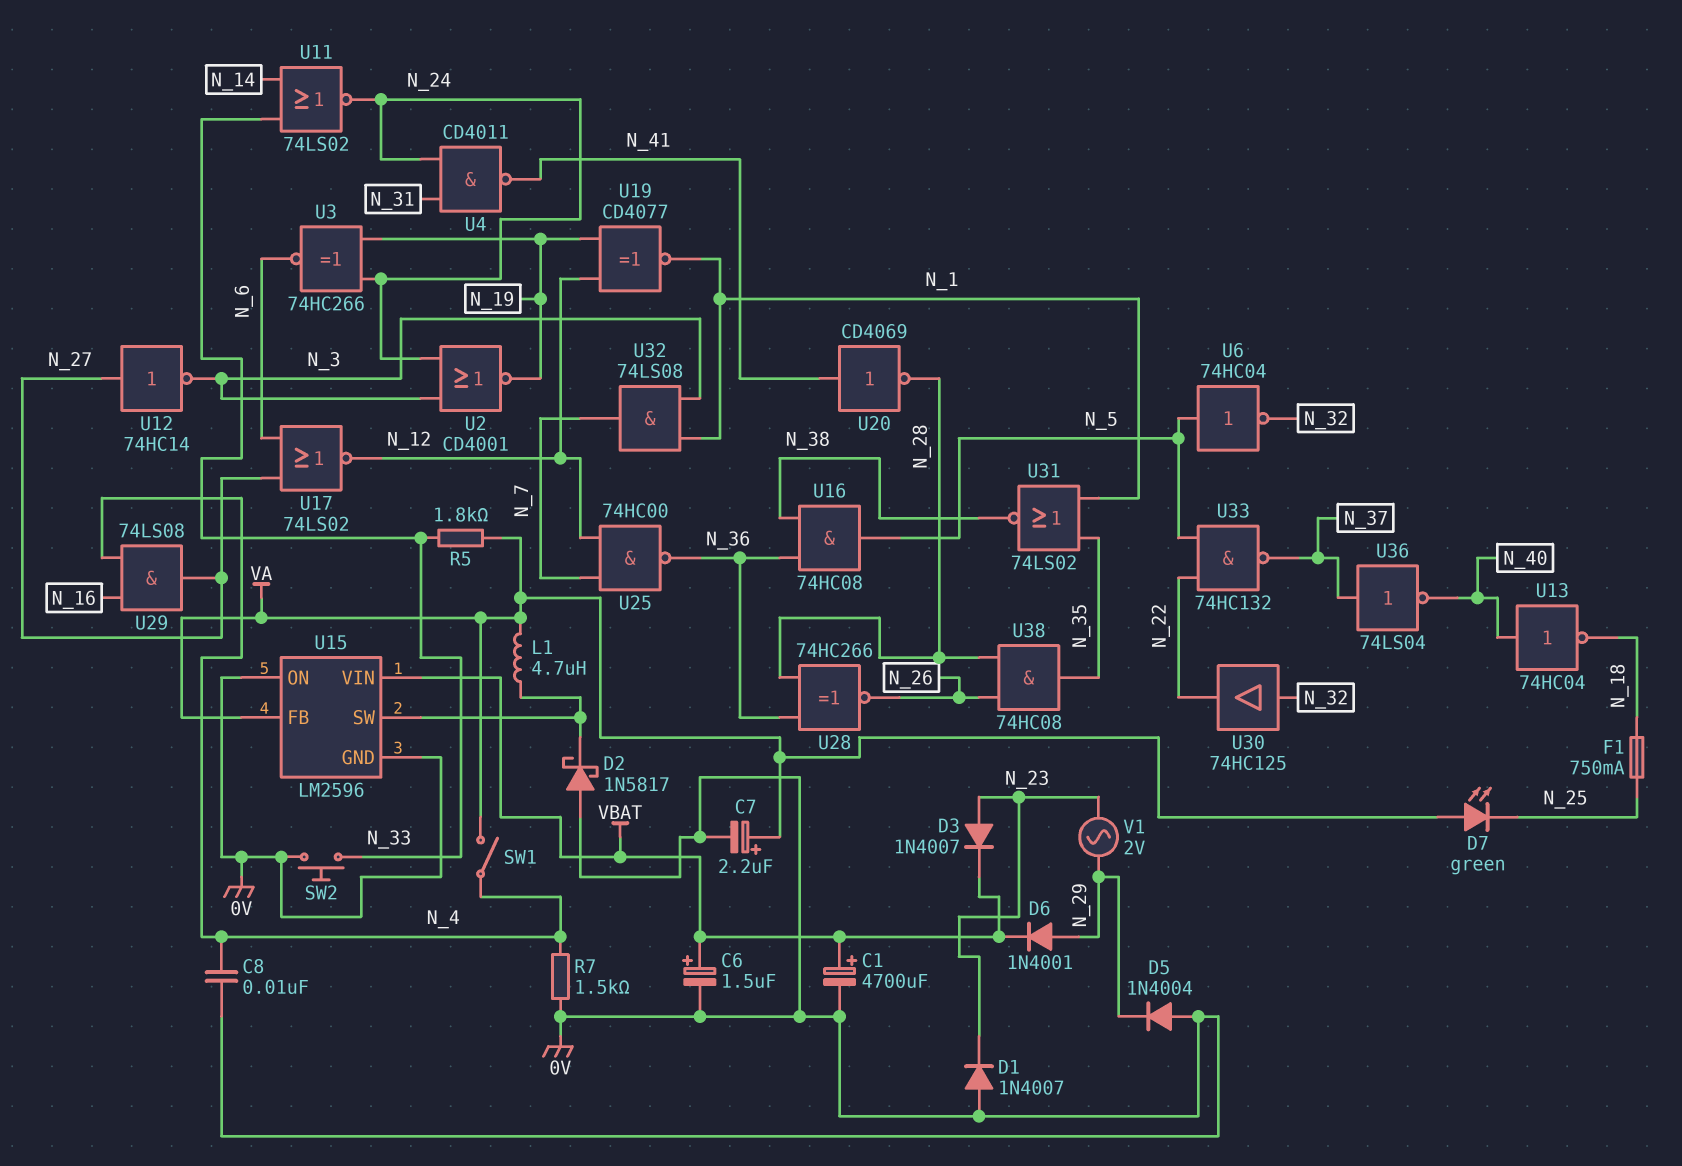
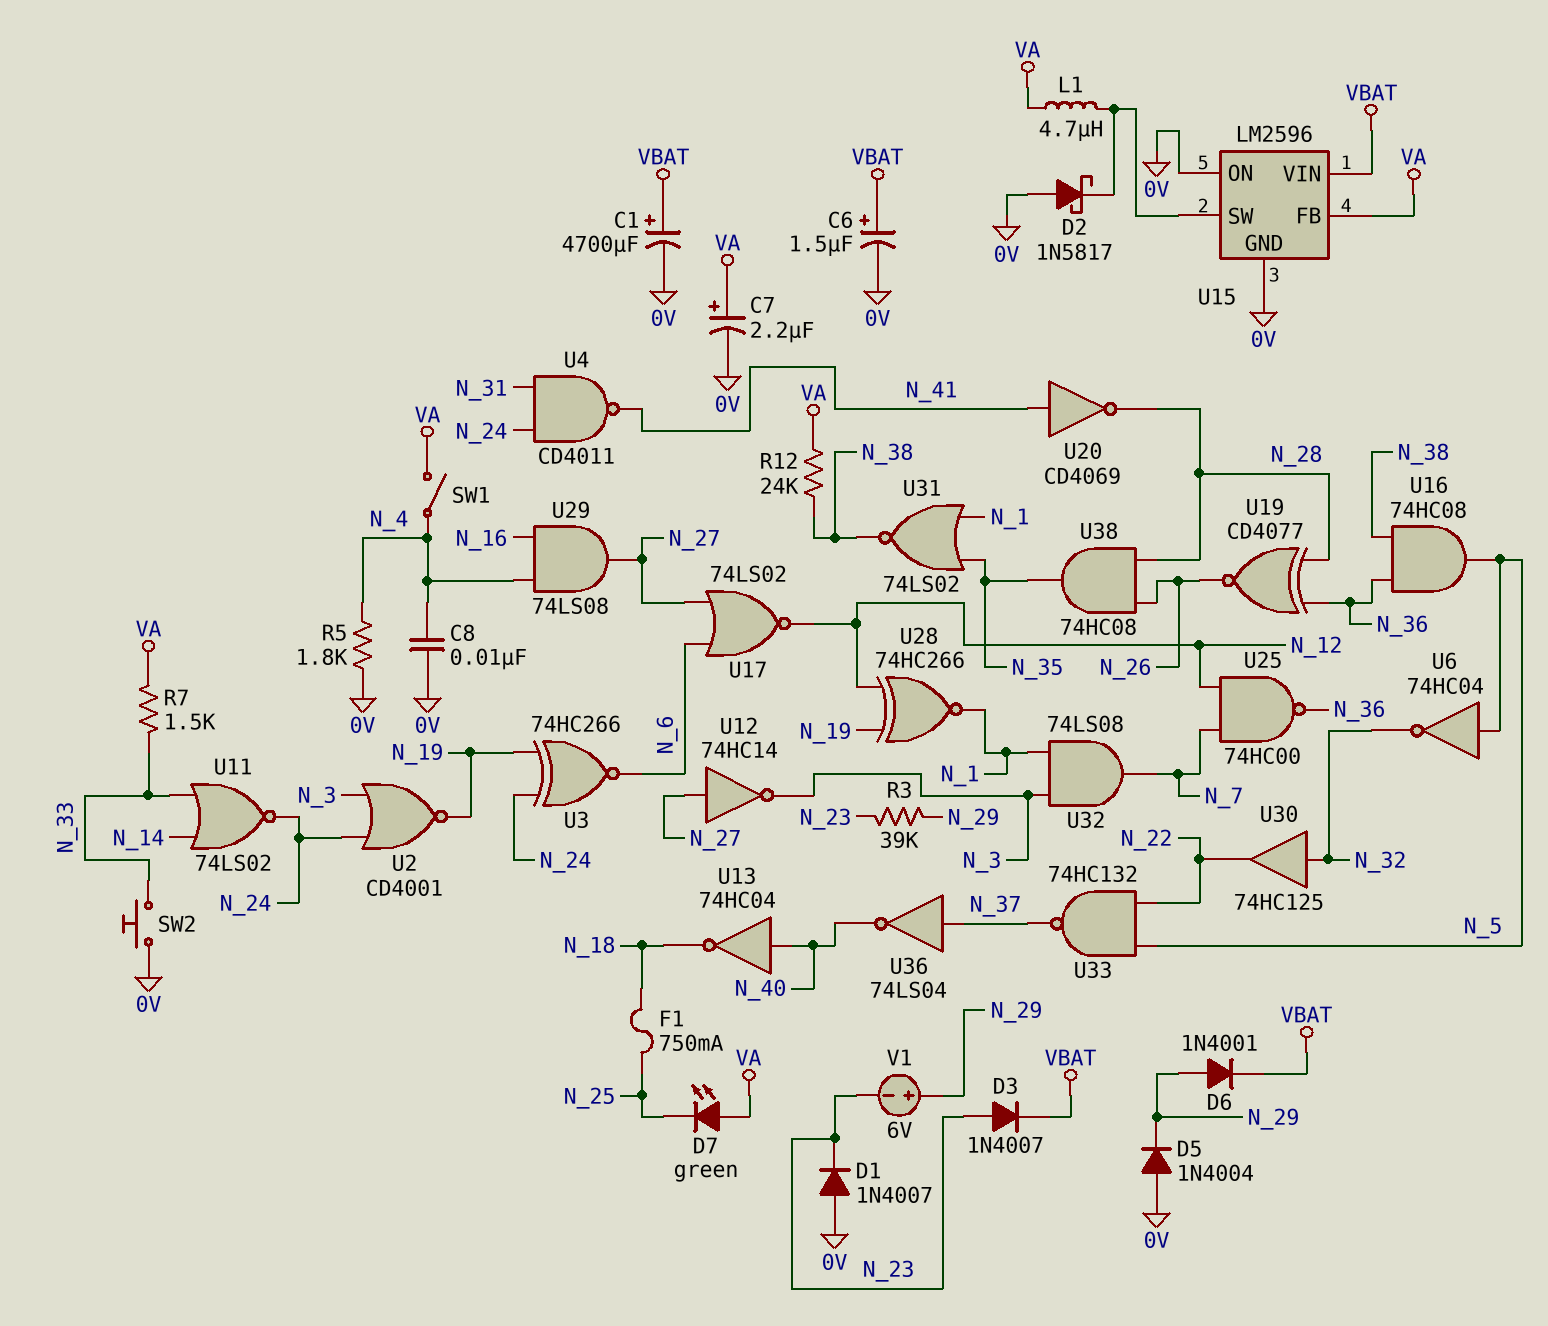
R3: none -> 39k (N_23, N_29)
R5: 1.8k (N_33, VA) -> 1.8k (0V, N_4)
R7: 1.5k (0V, N_4) -> 1.5k (N_33, VA)
R12: none -> 24k (N_38, VA)
U19: XNOR CD4077 (in N_12, in N_19, out N_1) -> XNOR CD4077 (in N_28, in N_36, out N_26)
U28: XNOR 74HC266 (in N_28, in N_36, out N_26) -> XNOR 74HC266 (in N_12, in N_19, out N_1)
V1: AC 2V (N_23, N_29) -> 6V (plus N_29, minus N_23)

